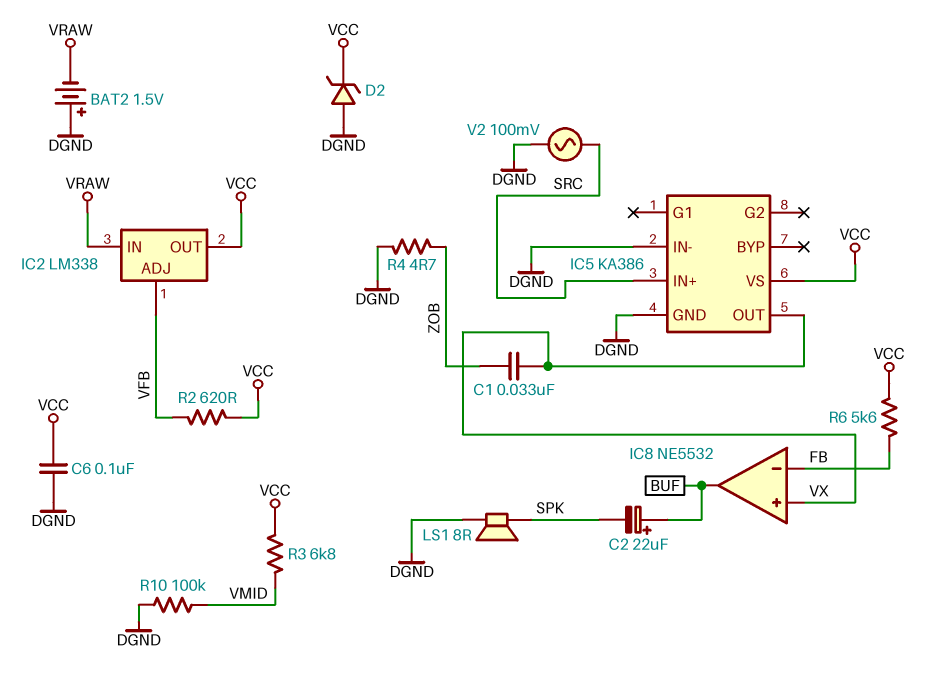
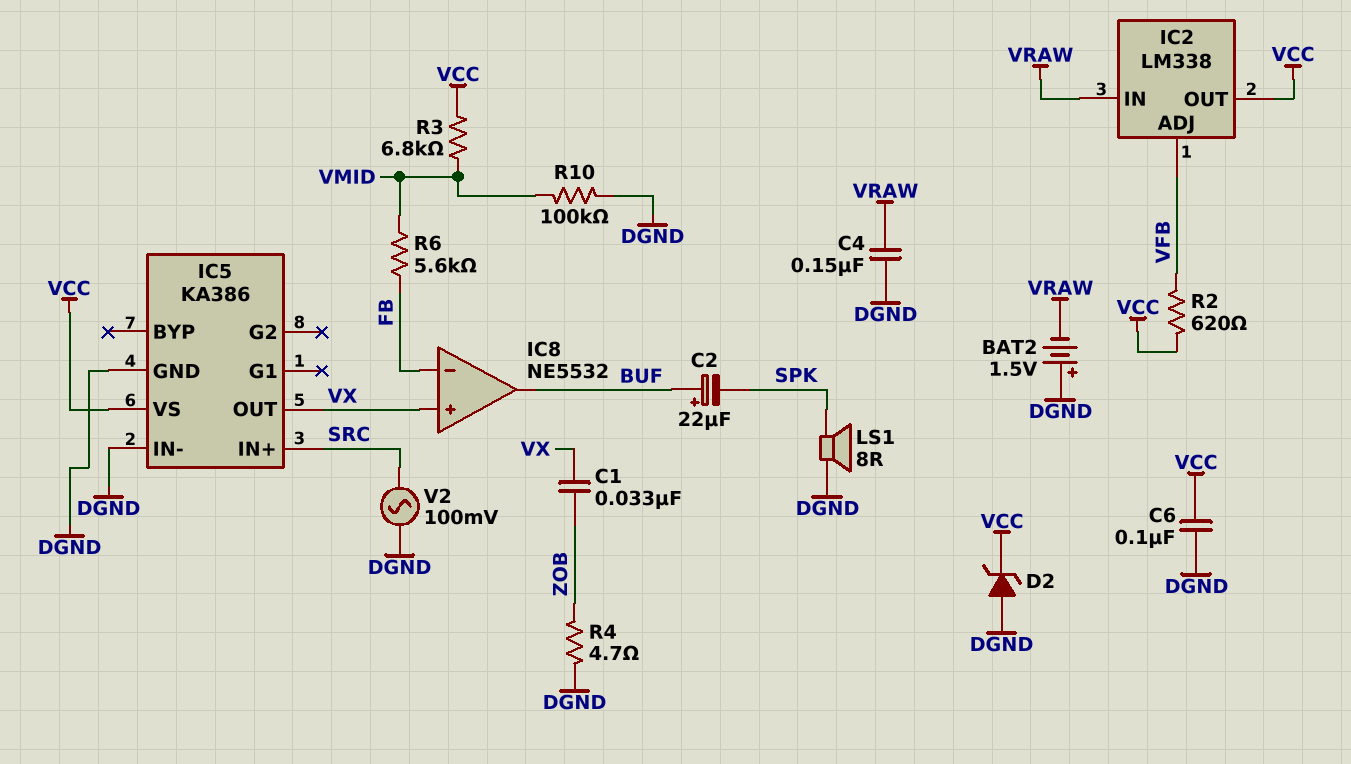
C4: none -> 150nF (DGND, VRAW)
R6: 5.6k (FB, VCC) -> 5.6k (FB, VMID)

